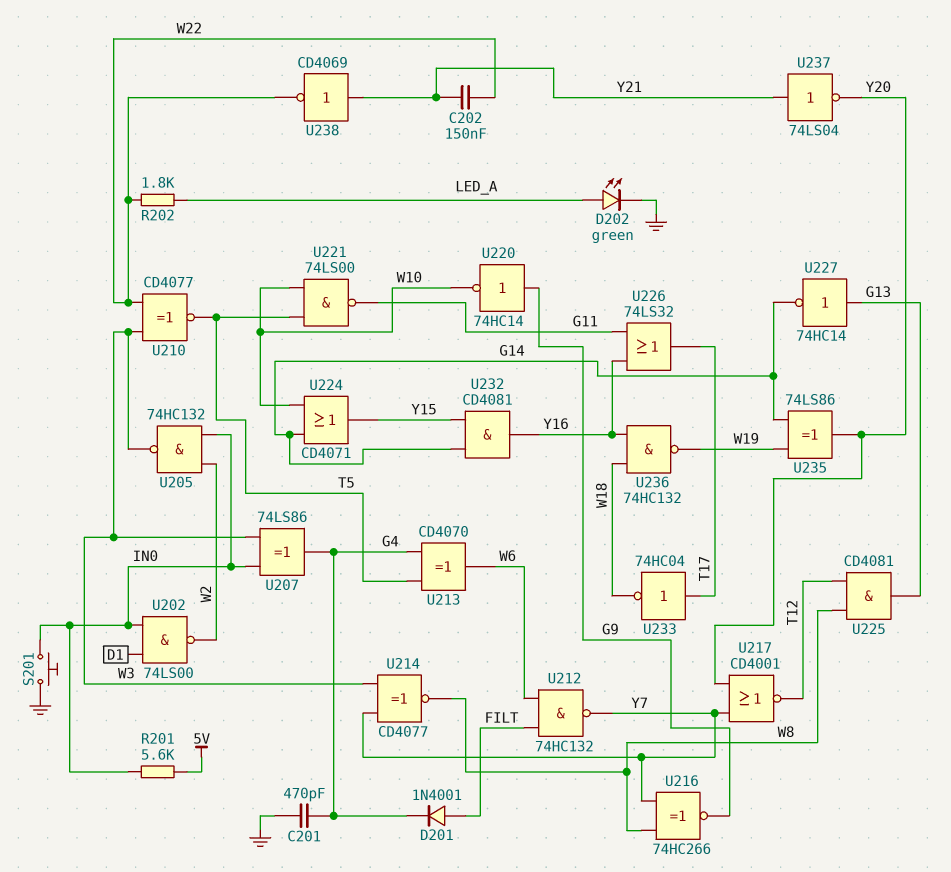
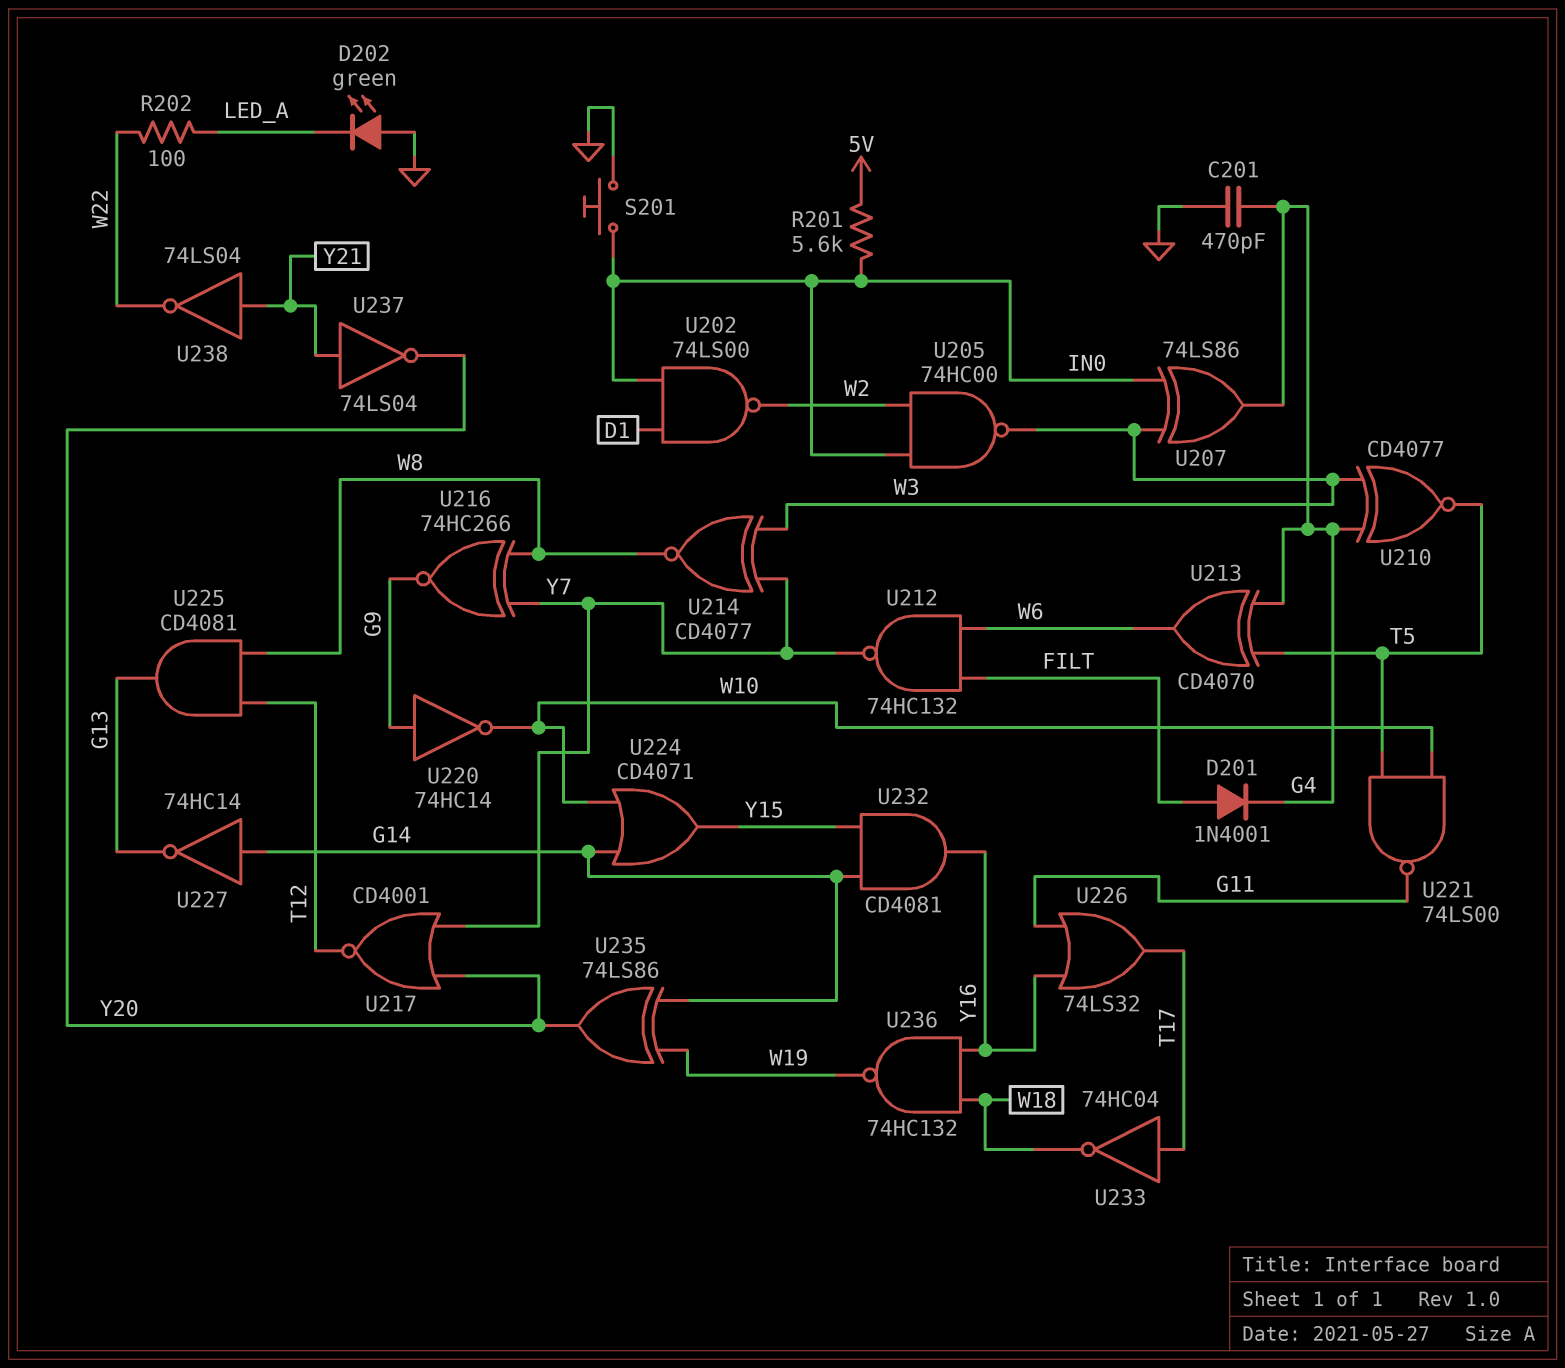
C202: 150nF (W22, Y21) -> none
D202: LED green (A LED_A, K GND) -> LED green (A GND, K LED_A)
R202: 1.8k (LED_A, W22) -> 100 (LED_A, W22)
U205: NAND 74HC132 (in IN0, in W2, out W3) -> NAND 74HC00 (in IN0, in W2, out W3)
U210: XNOR CD4077 (in W3, in W22, out T5) -> XNOR CD4077 (in G4, in W3, out T5)
U227: NOT 74HC14 (in G13, out G14) -> NOT 74HC14 (in G14, out G13)
U238: NOT CD4069 (in Y21, out W22) -> NOT 74LS04 (in Y21, out W22)

